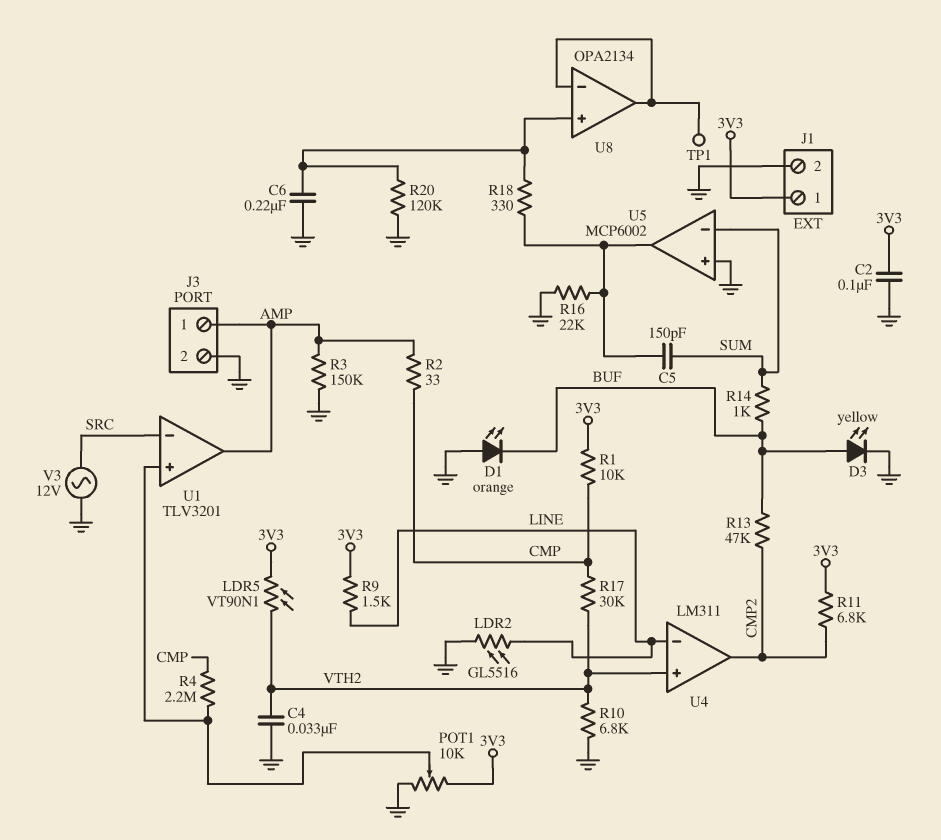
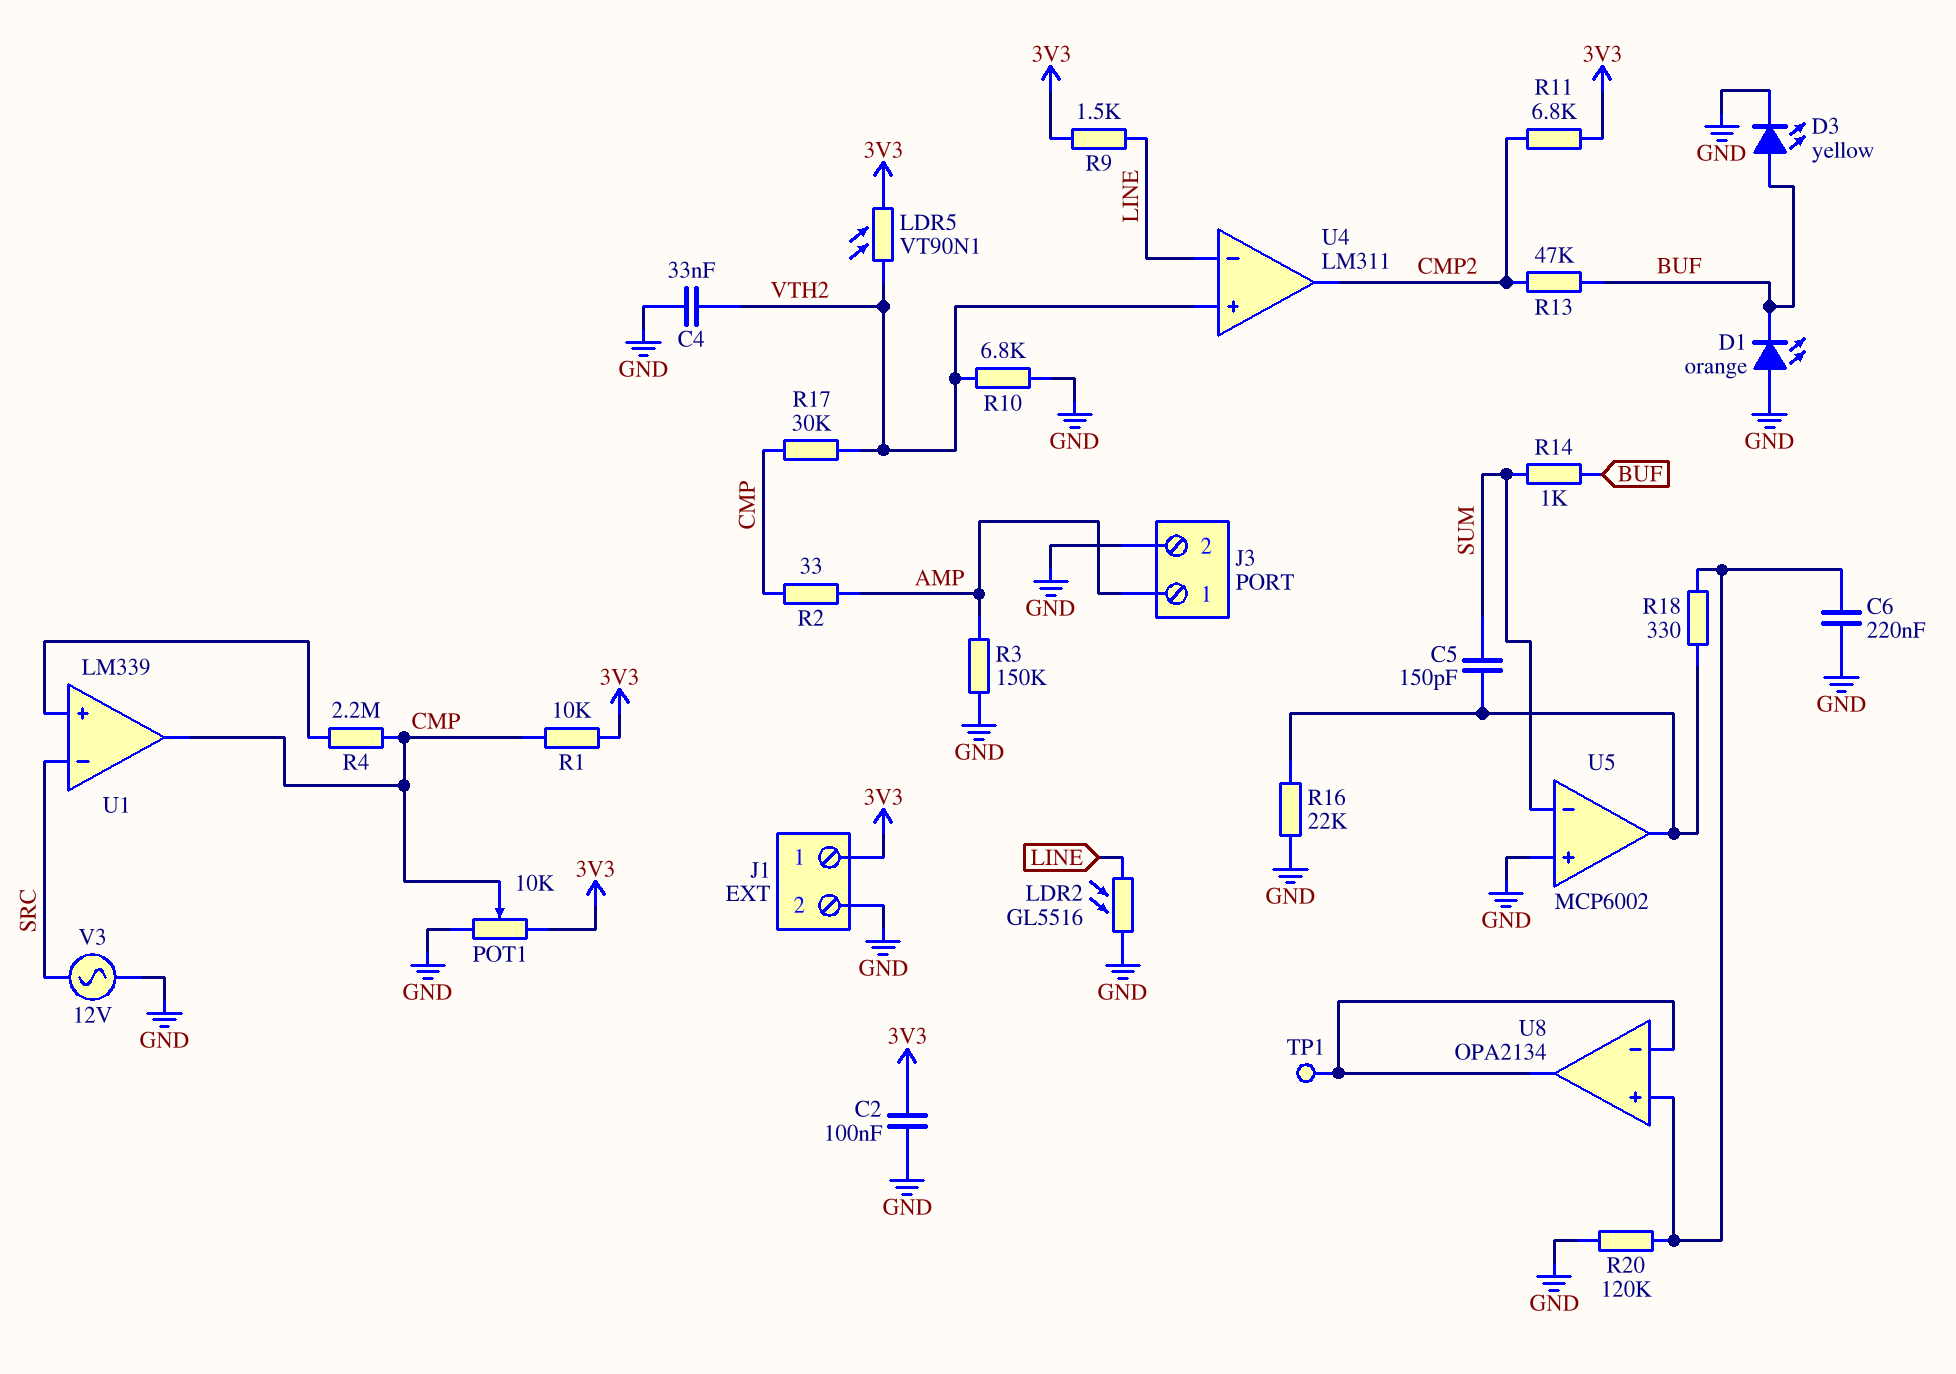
POT1: 10k (3V3, GND, wiper U1/in+) -> 10k (3V3, GND, wiper CMP)
U1: TLV3201 -> LM339
U1 pin out: AMP -> CMP

